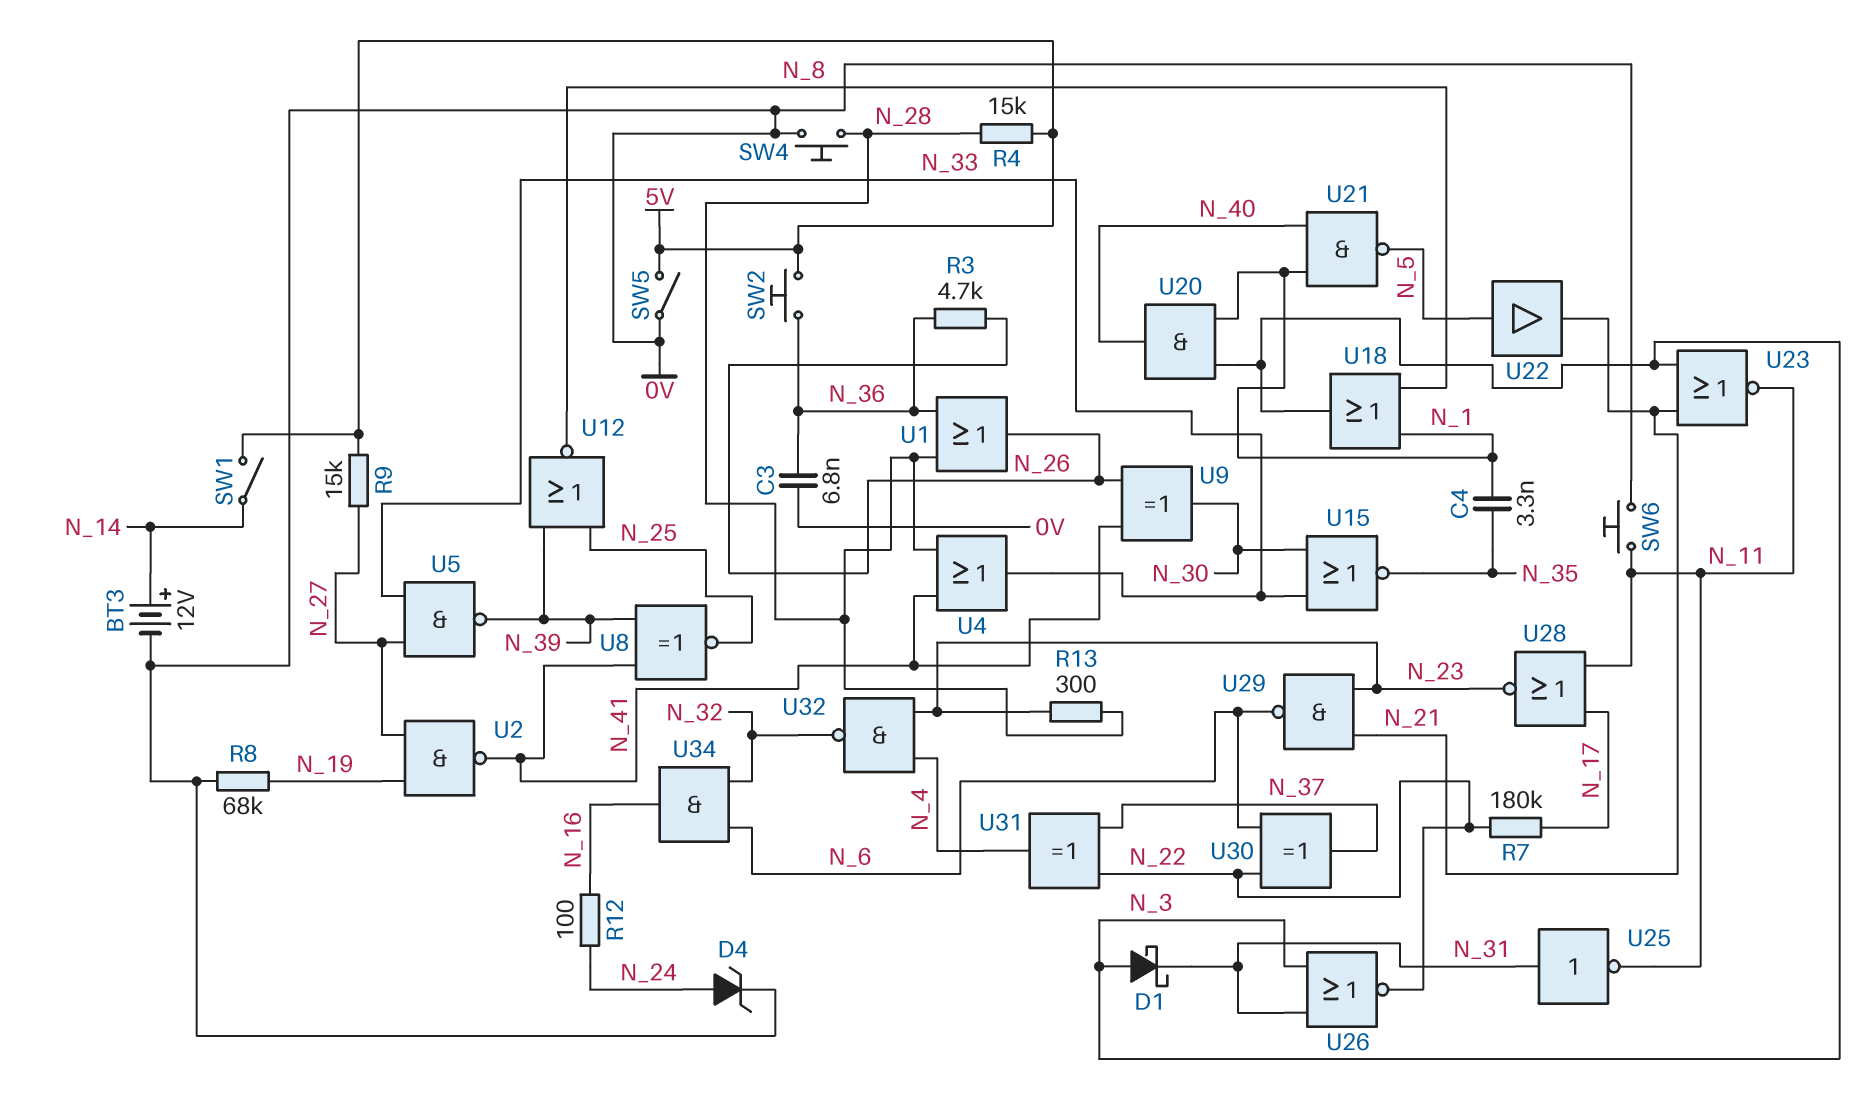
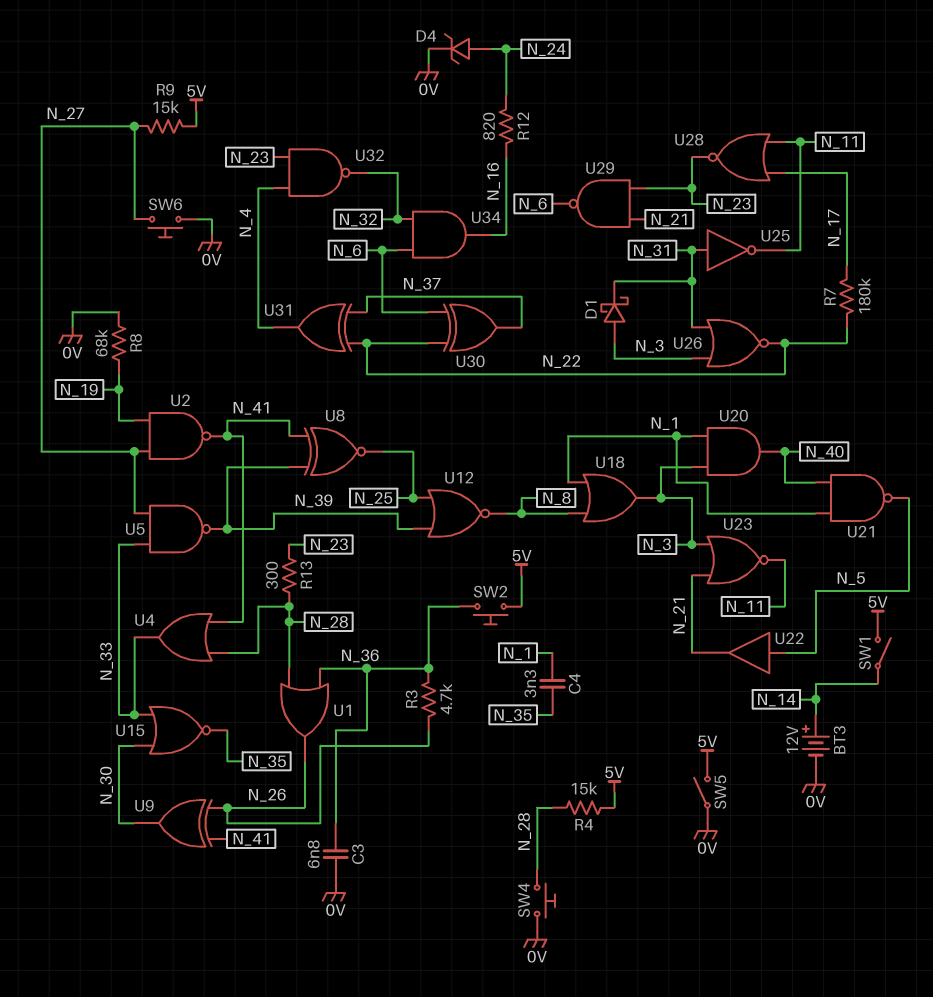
R12: 100 (N_16, N_24) -> 820 (N_16, N_24)
SW6: button (0V, N_11) -> button (0V, N_27)

